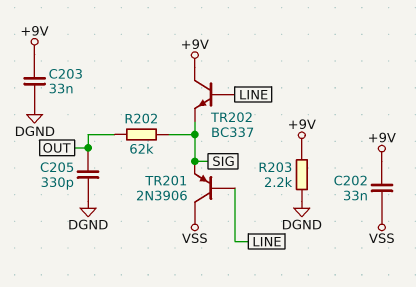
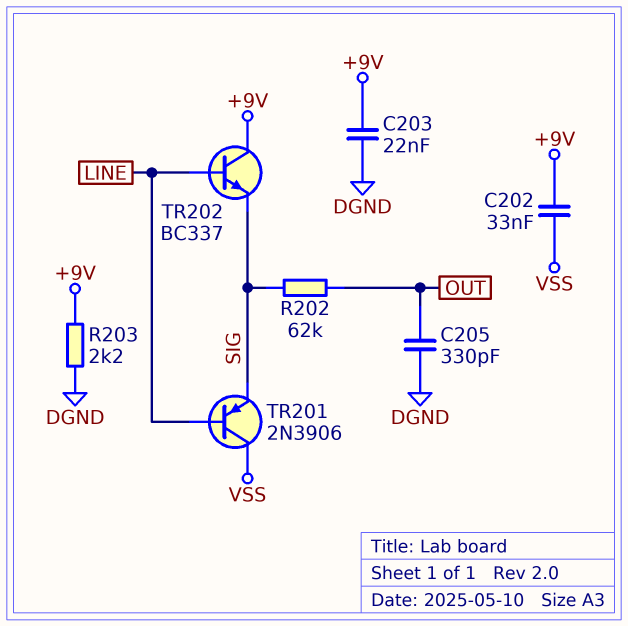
C203: 33nF (+9V, DGND) -> 22nF (+9V, DGND)

